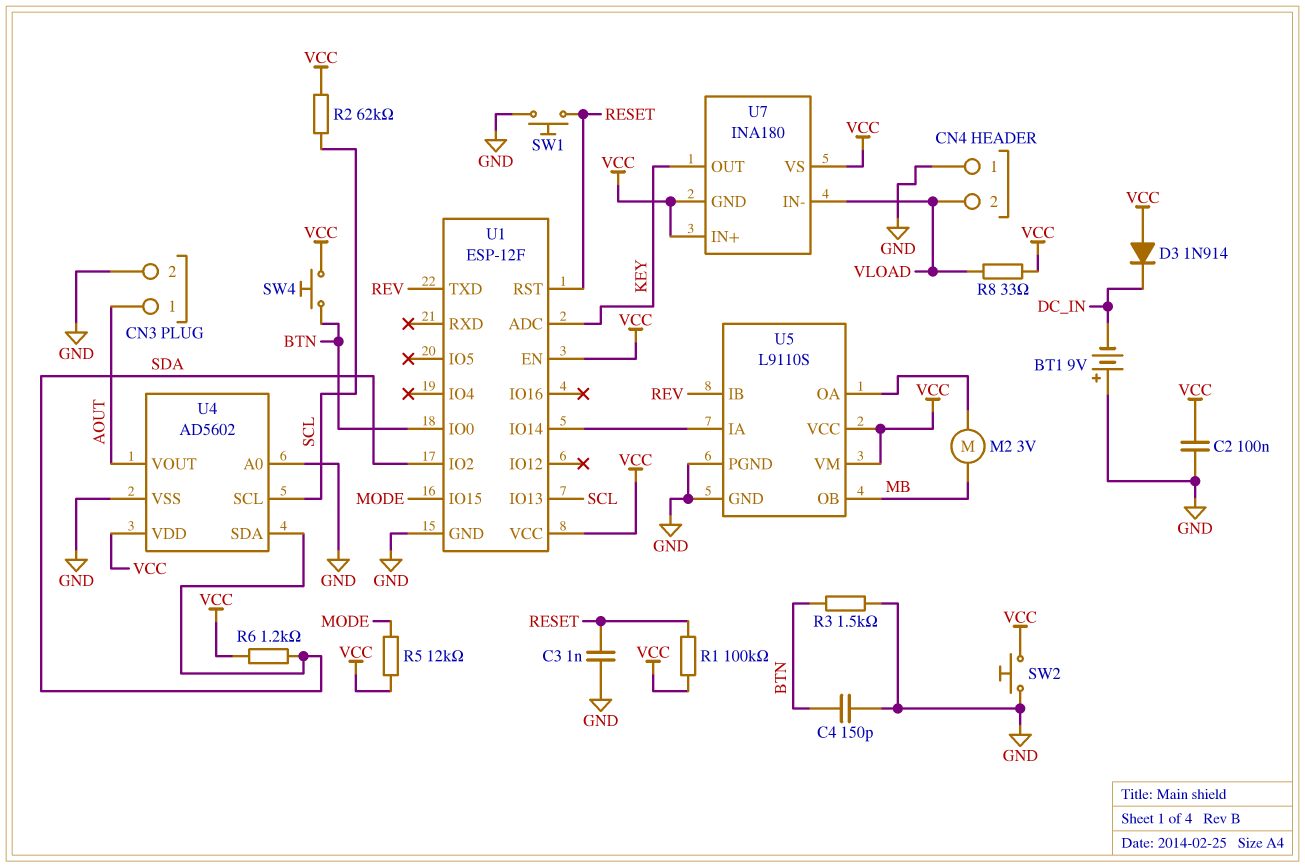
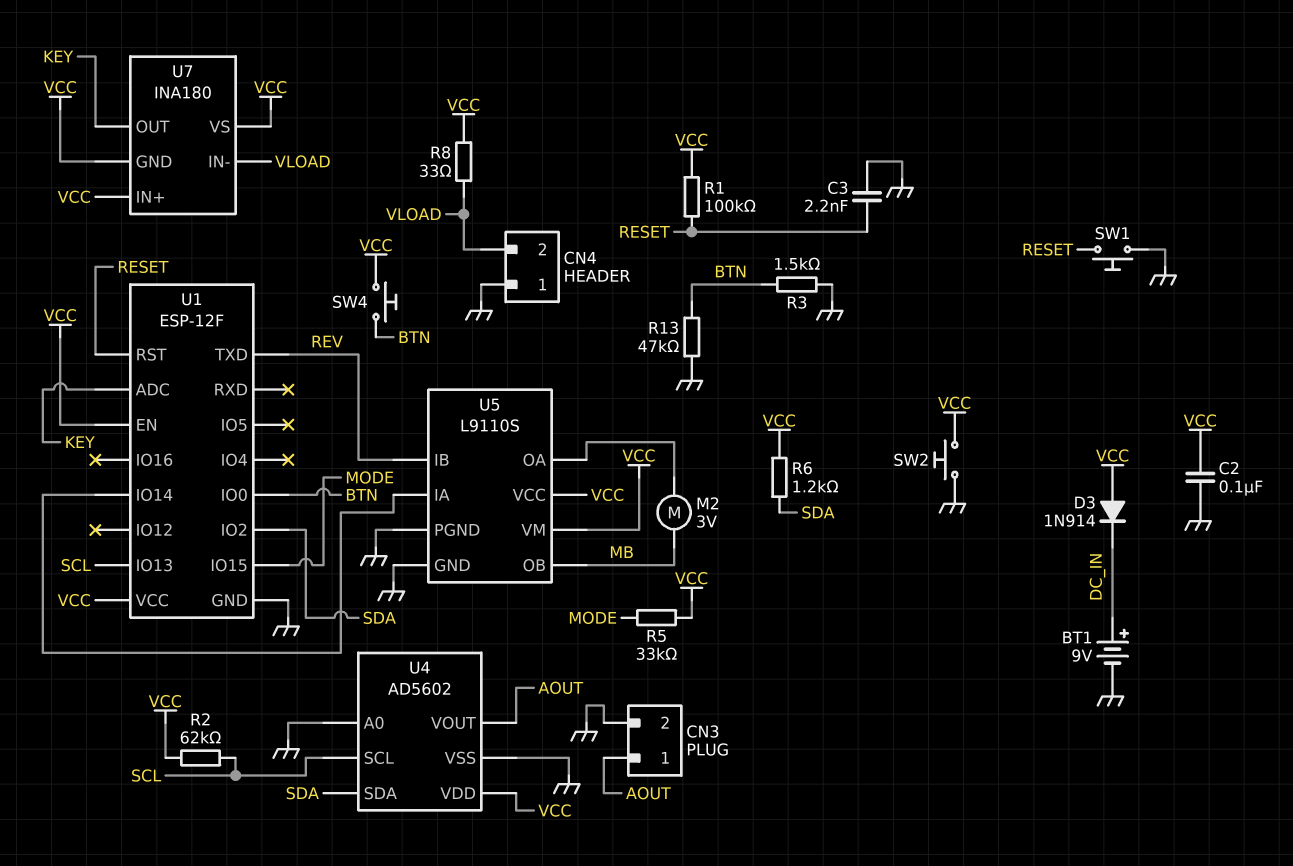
BT1: 9V (plus GND, minus DC_IN) -> 9V (plus DC_IN, minus GND)
C3: 1nF (GND, RESET) -> 2.2nF (GND, RESET)
C4: 150pF (BTN, GND) -> none
R5: 12k (MODE, VCC) -> 33k (MODE, VCC)
R13: none -> 47k (BTN, GND)

